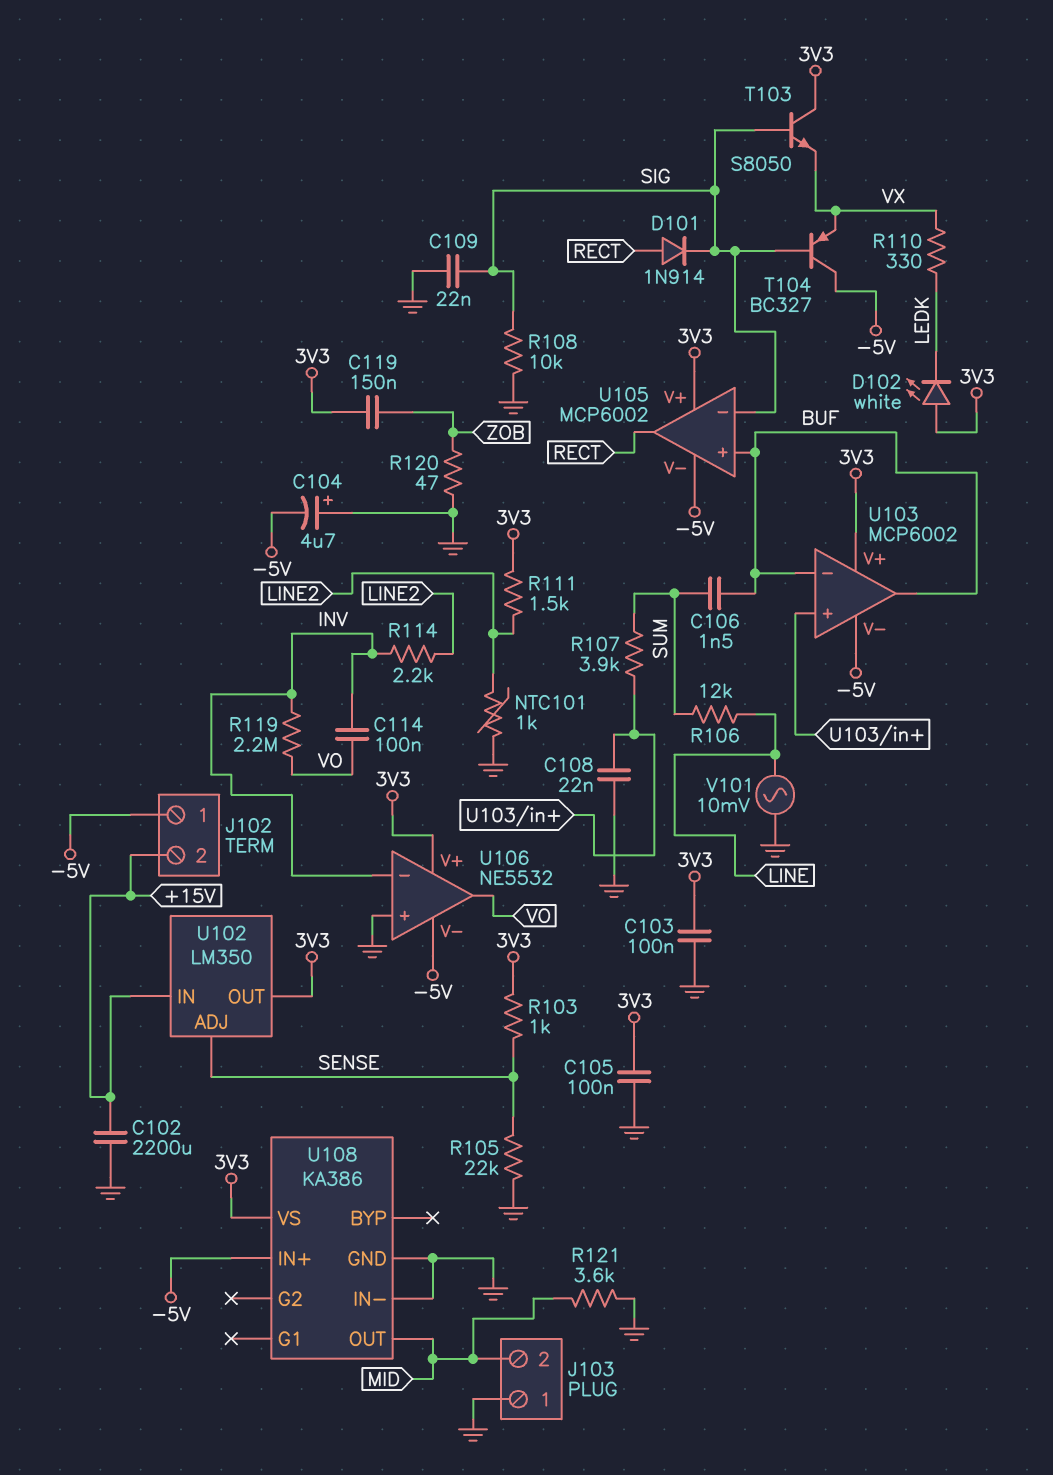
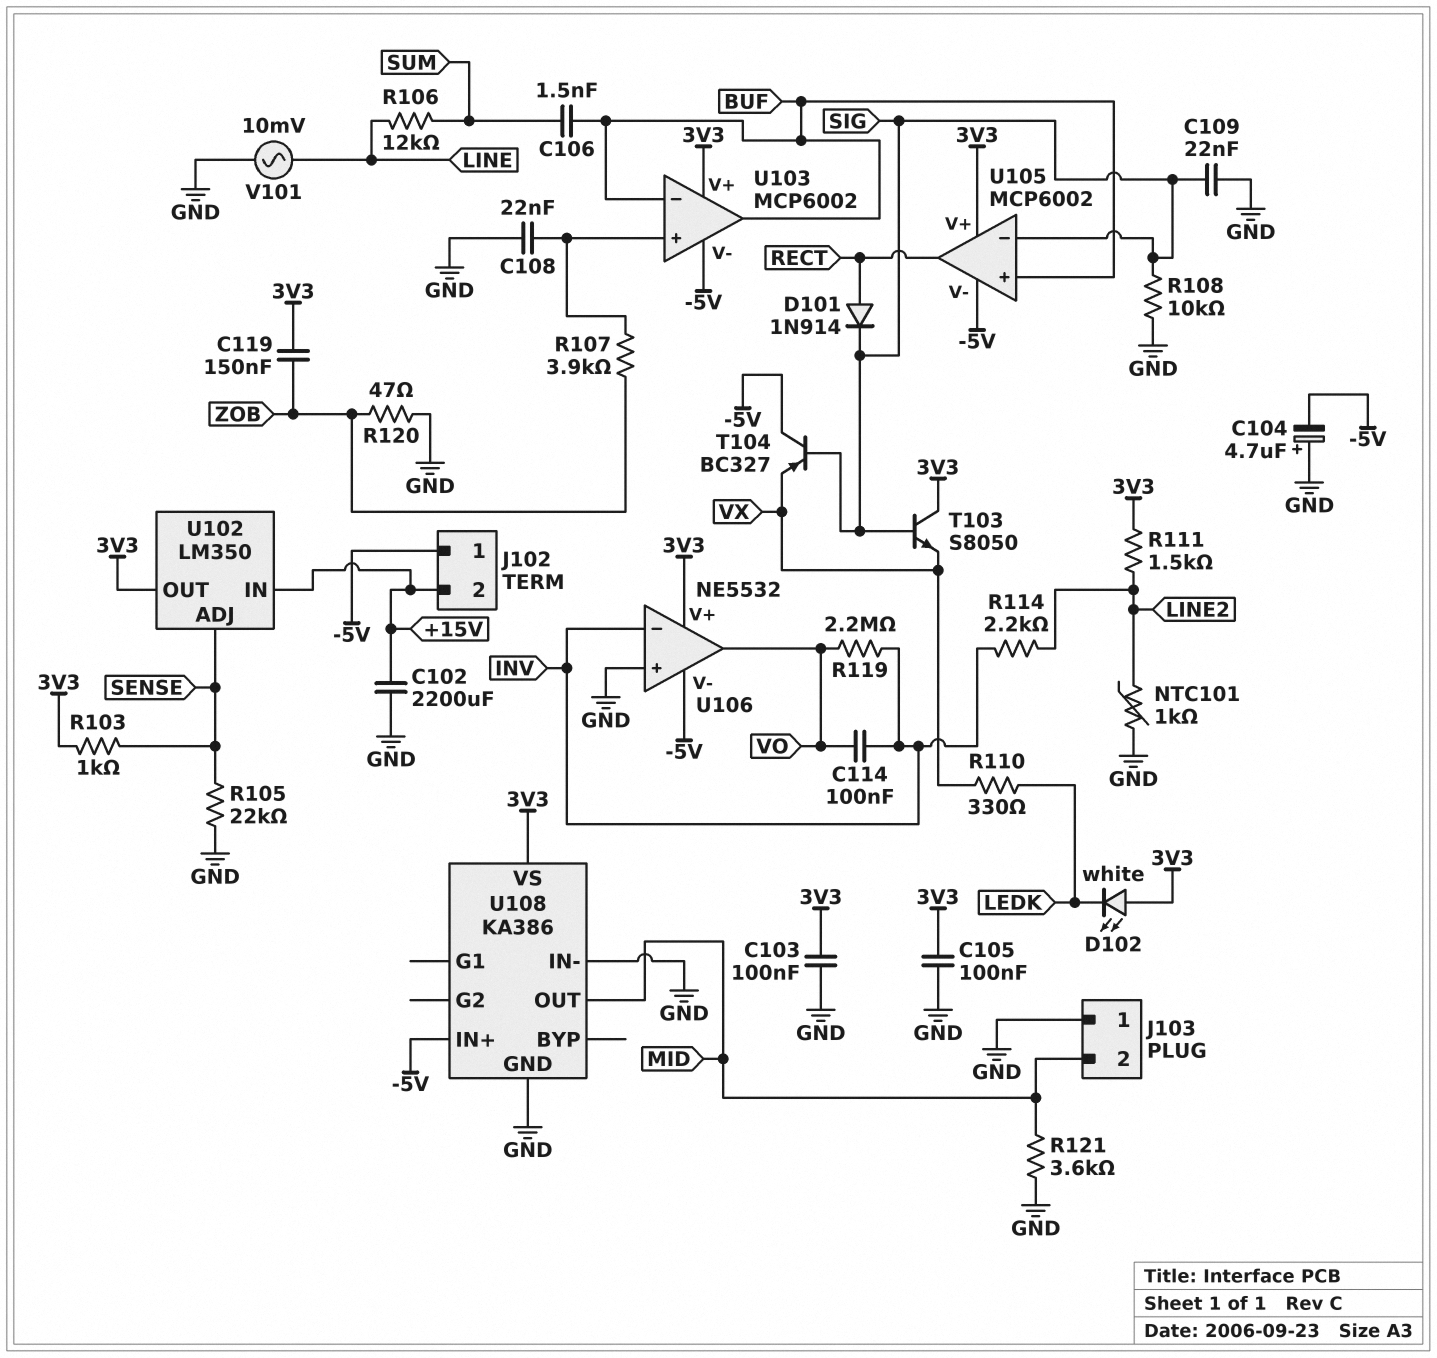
R107: 3.9k (SUM, U103/in+) -> 3.9k (U103/in+, ZOB)

